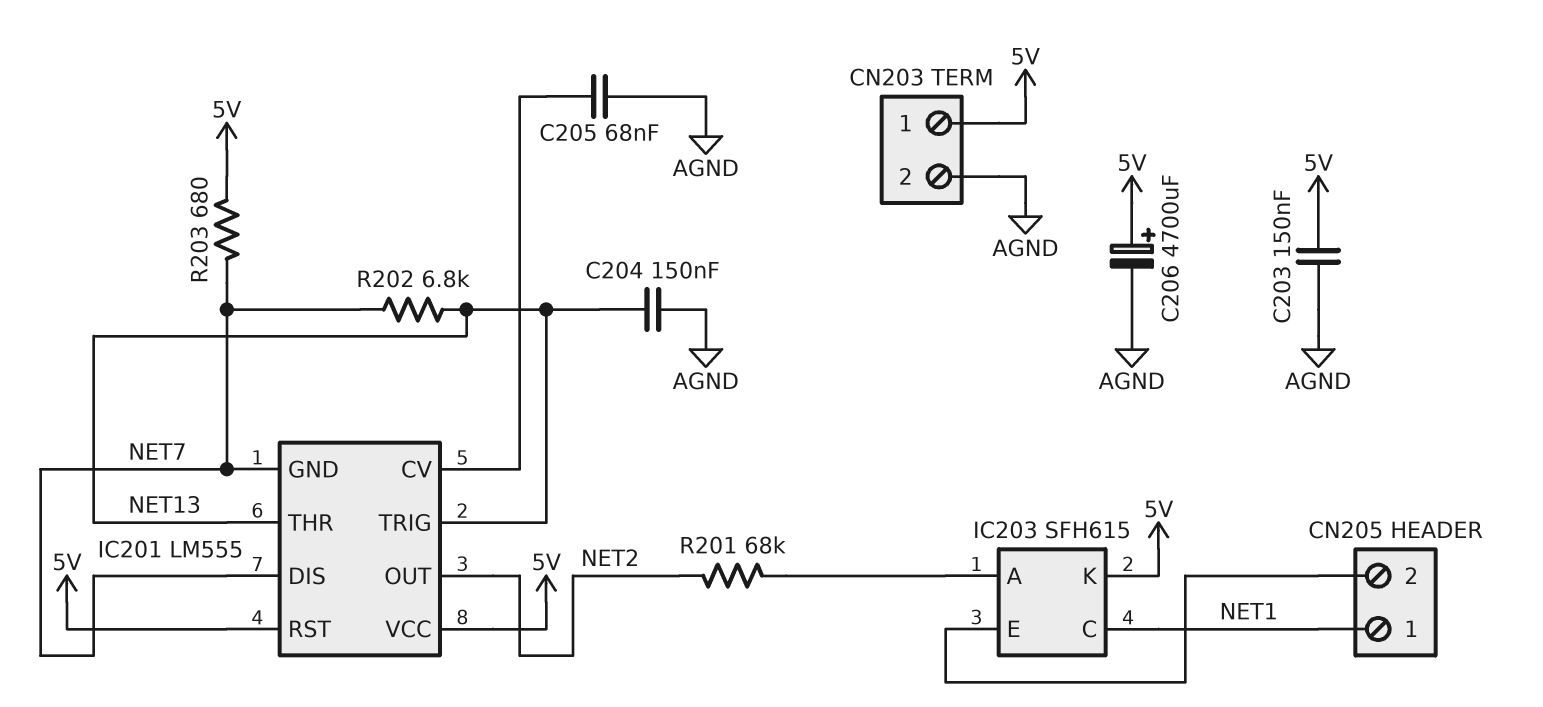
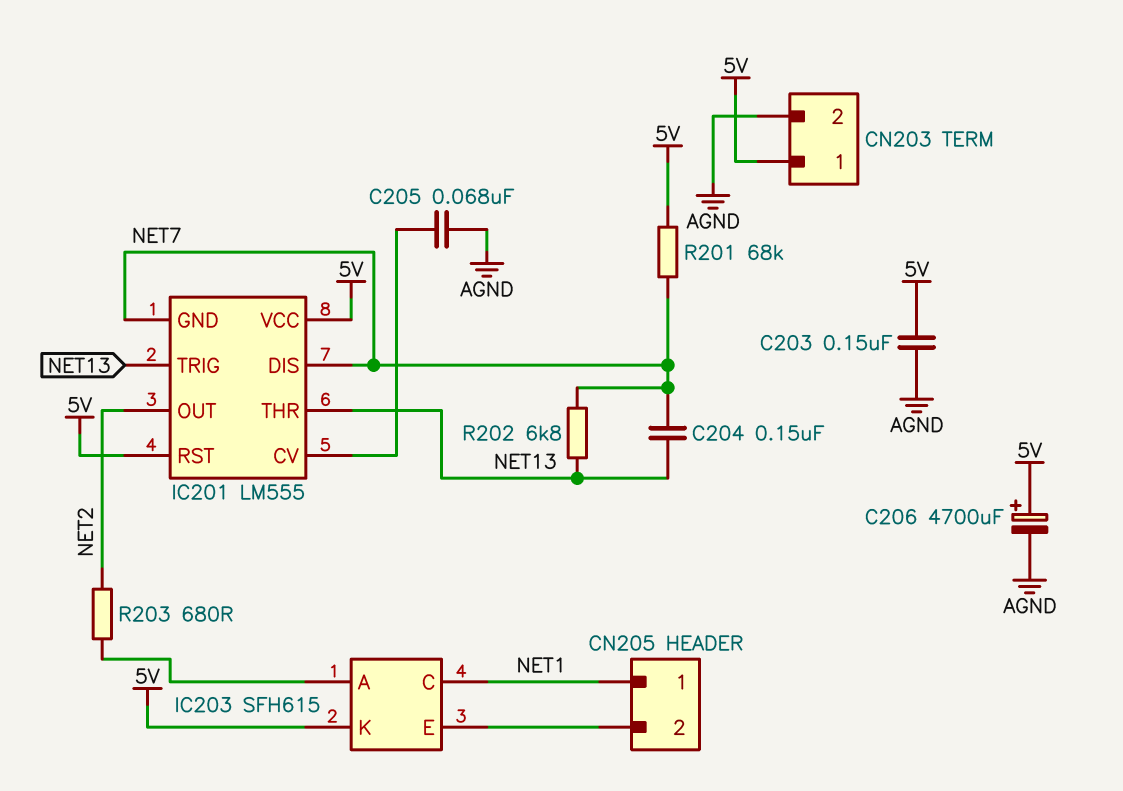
C204: 150nF (AGND, NET13) -> 150nF (NET7, NET13)
R201: 68k (IC203/A, NET2) -> 68k (5V, NET7)
R203: 680 (5V, NET7) -> 680 (IC203/A, NET2)

